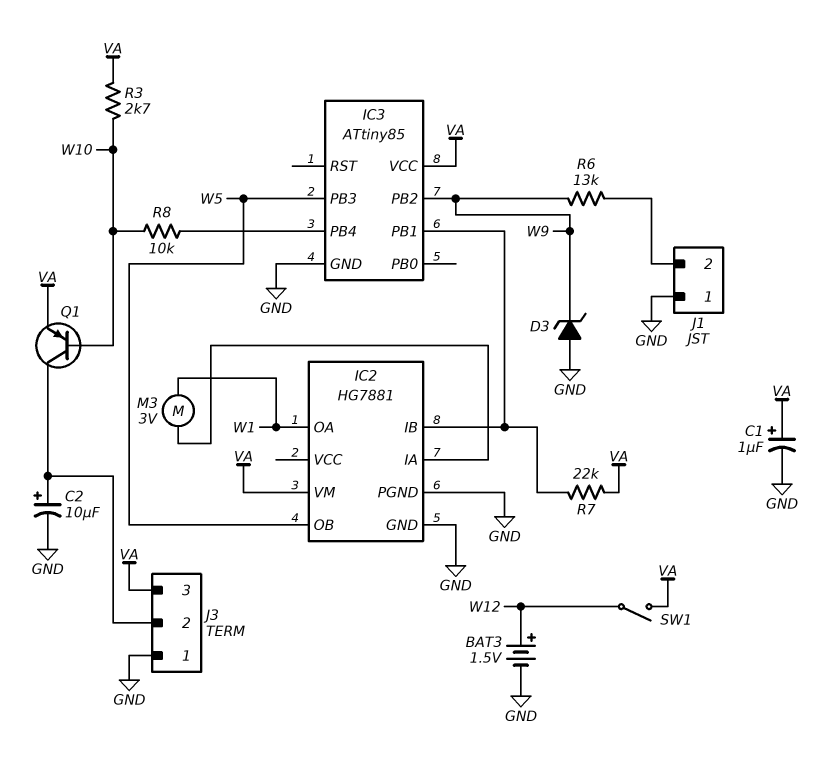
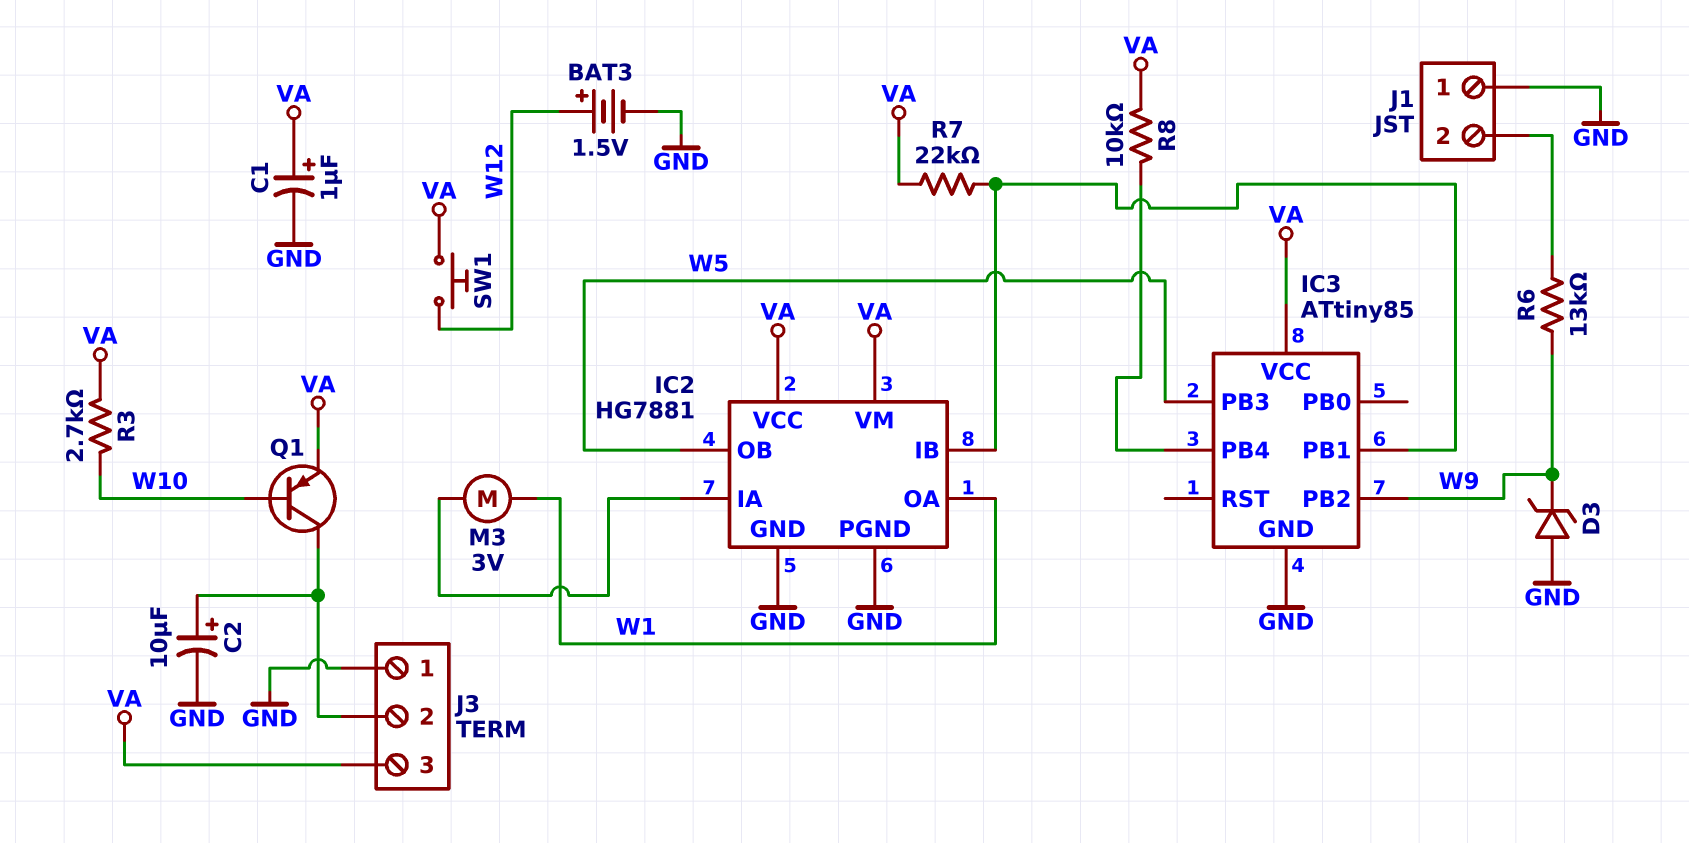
IC2 pin VCC: none -> VA
R8: 10k (IC3/PB4, W10) -> 10k (IC3/PB4, VA)
SW1: switch (VA, W12) -> button (VA, W12)

